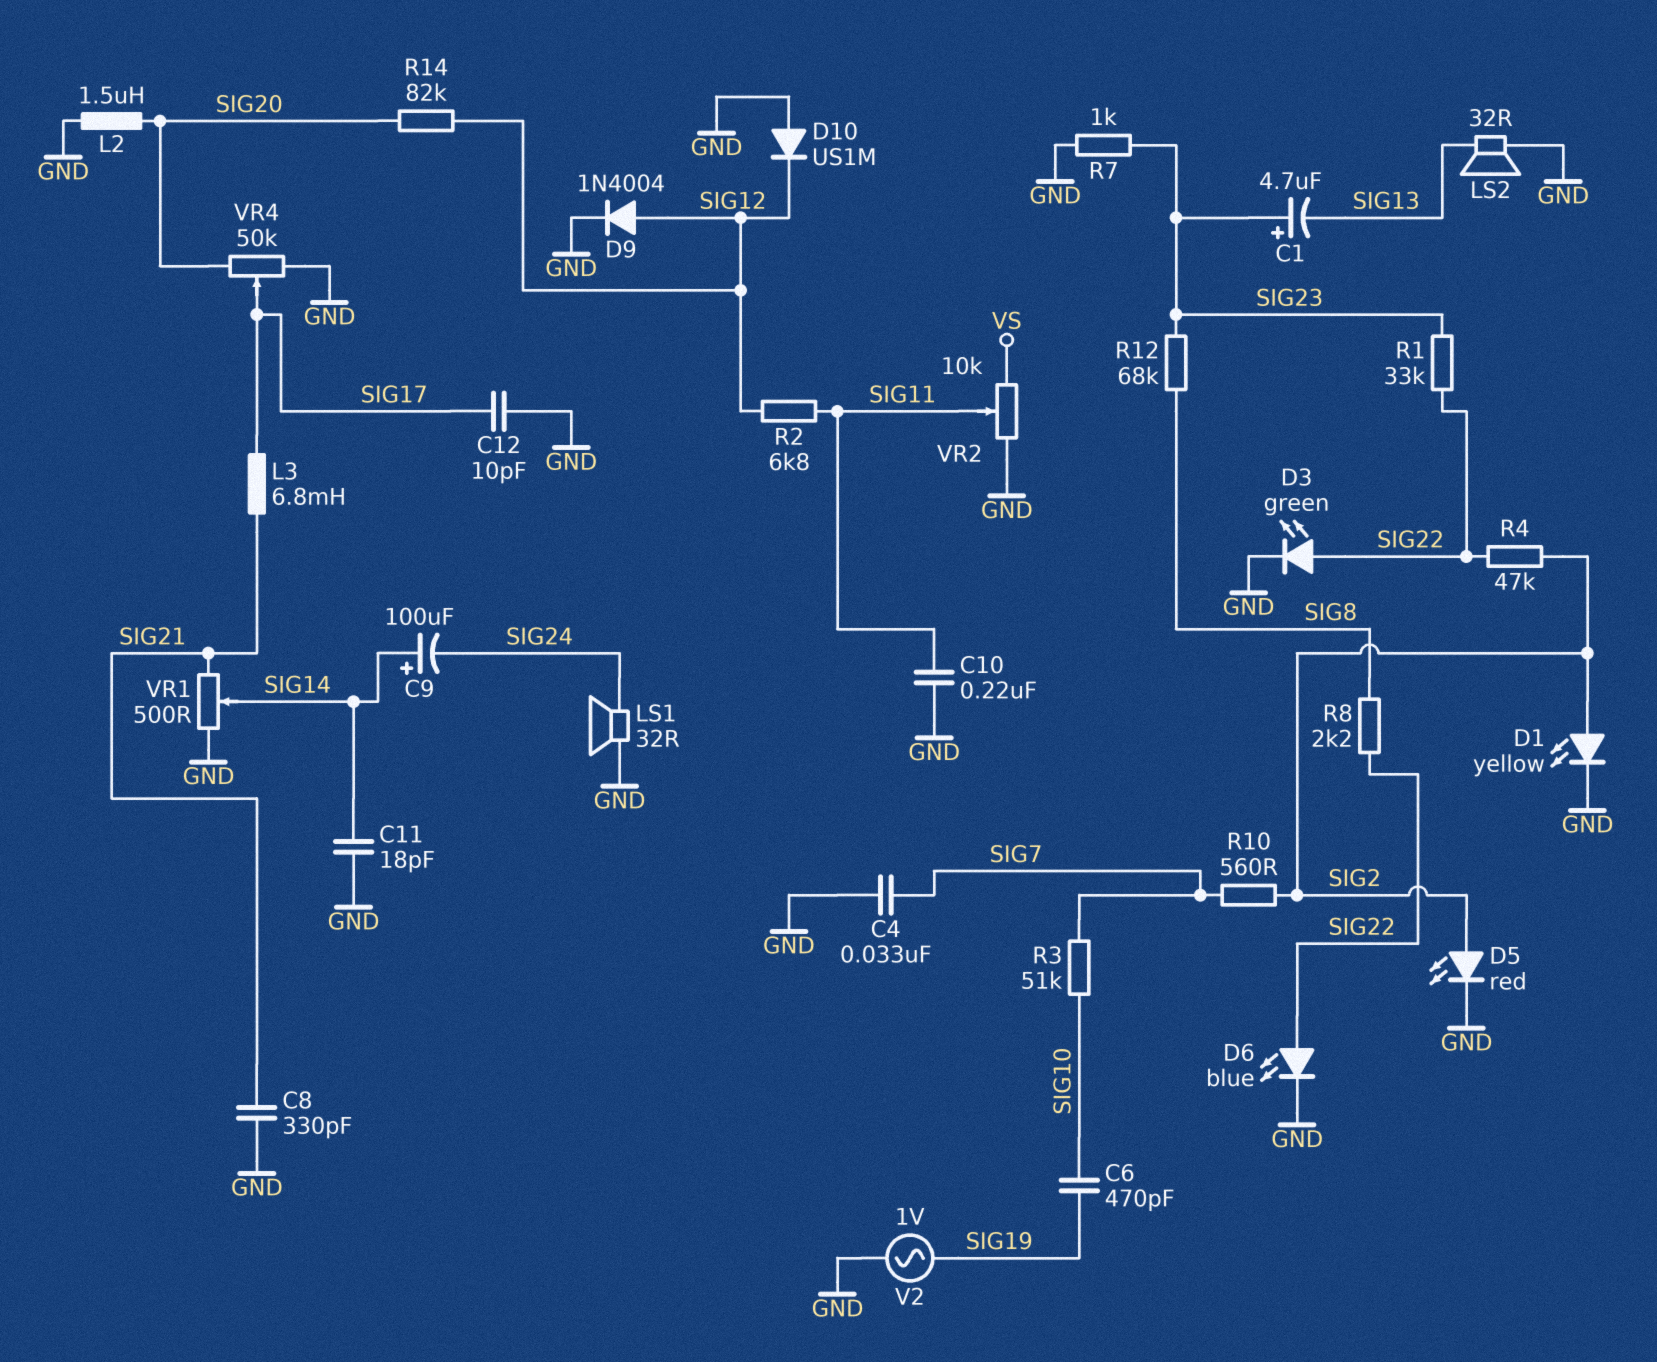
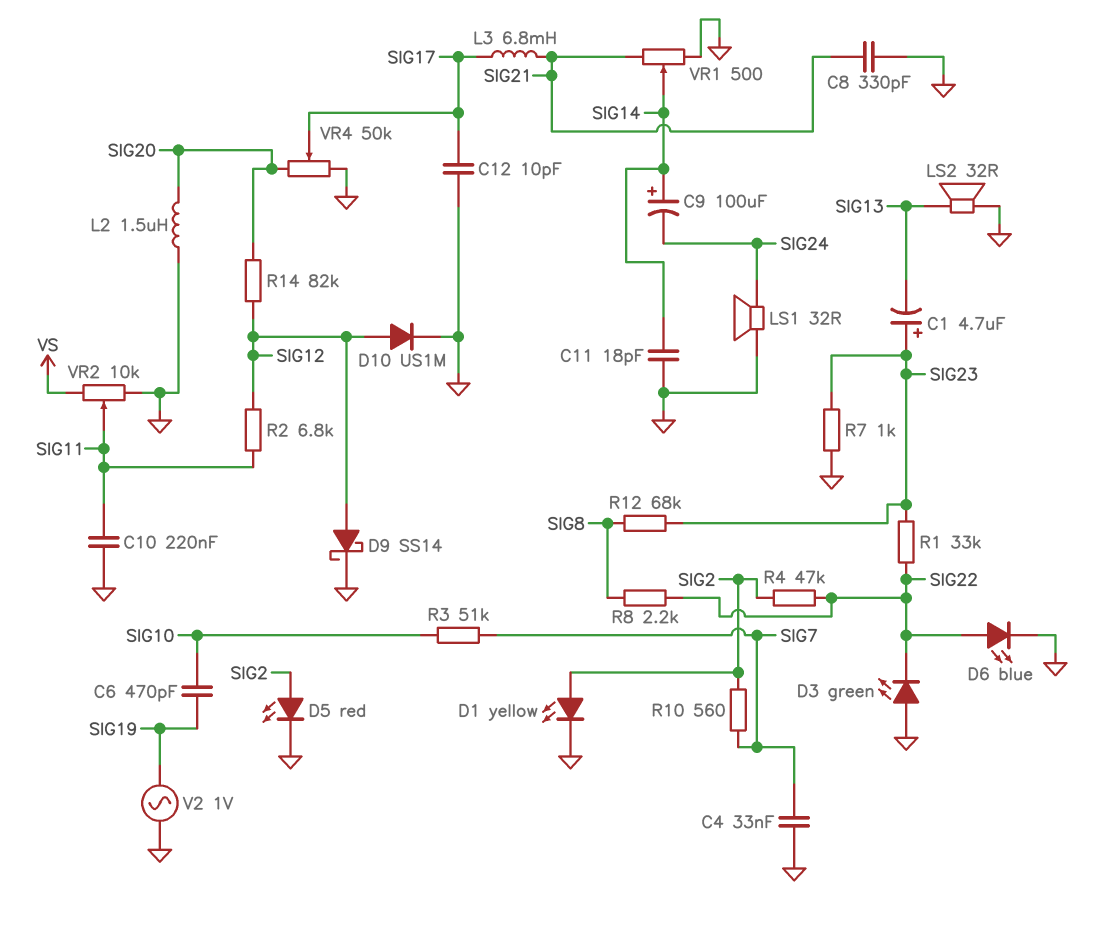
D3: LED green (A SIG22, K GND) -> LED green (A GND, K SIG22)
D9: diode 1N4004 (A SIG12, K GND) -> schottky SS14 (A SIG12, K GND)
D10: diode US1M (A GND, K SIG12) -> diode US1M (A SIG12, K GND)

